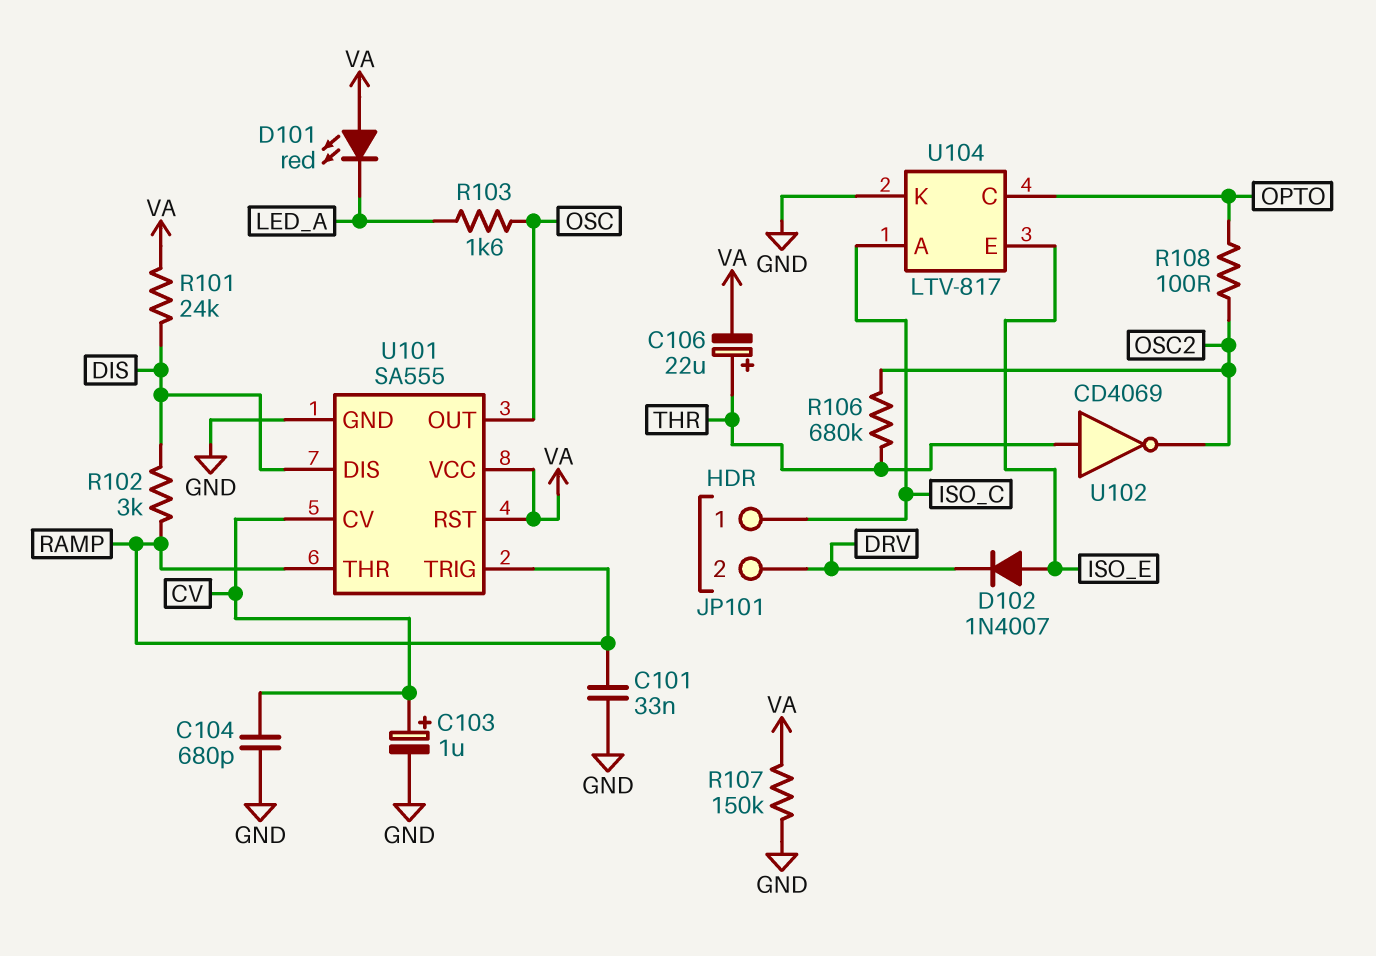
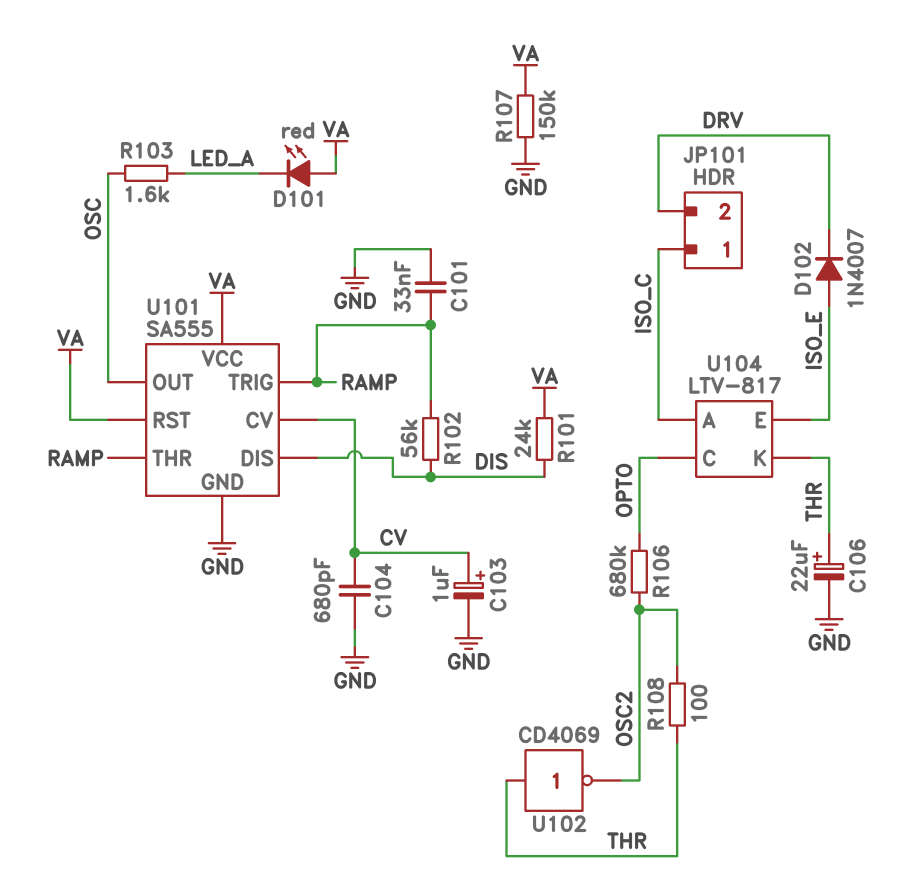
C106: 22uF (plus THR, minus VA) -> 22uF (plus THR, minus GND)
R102: 3k (DIS, RAMP) -> 56k (DIS, RAMP)
R106: 680k (OSC2, THR) -> 680k (OPTO, OSC2)
R108: 100 (OPTO, OSC2) -> 100 (OSC2, THR)
U104 pin K: GND -> THR

